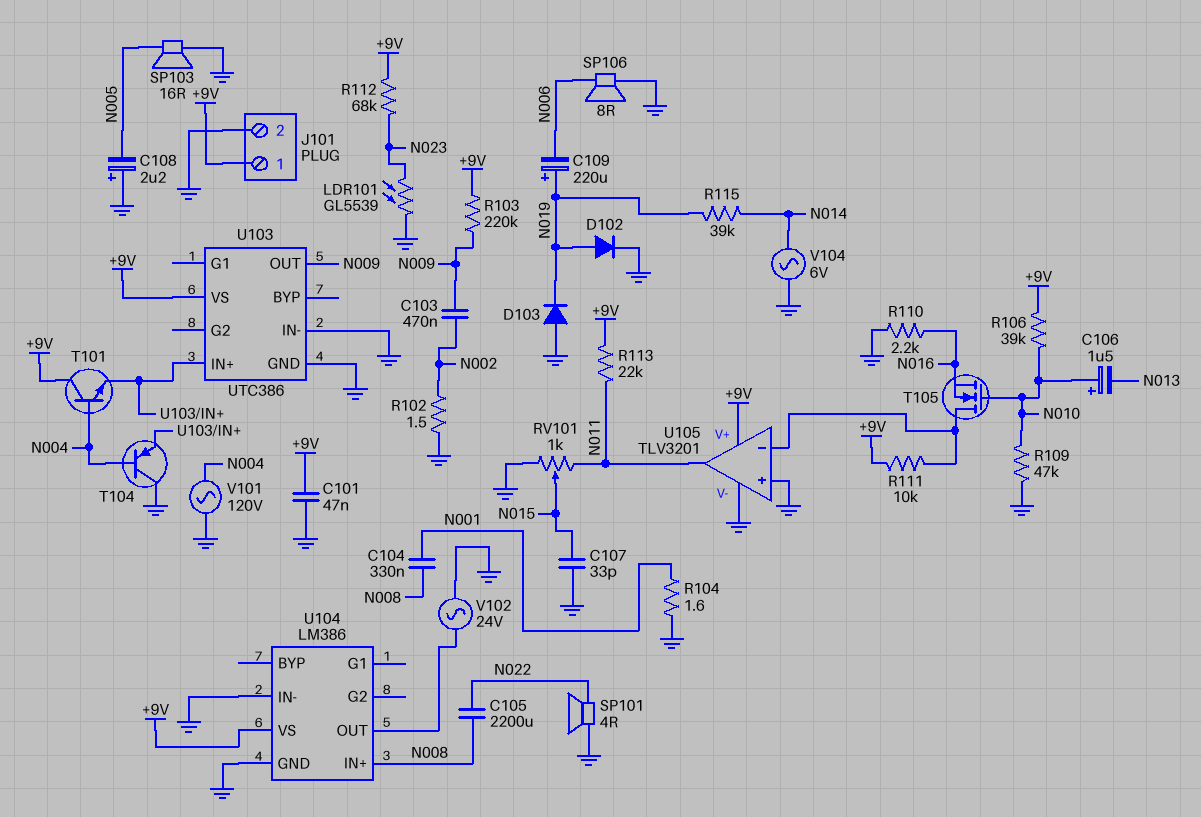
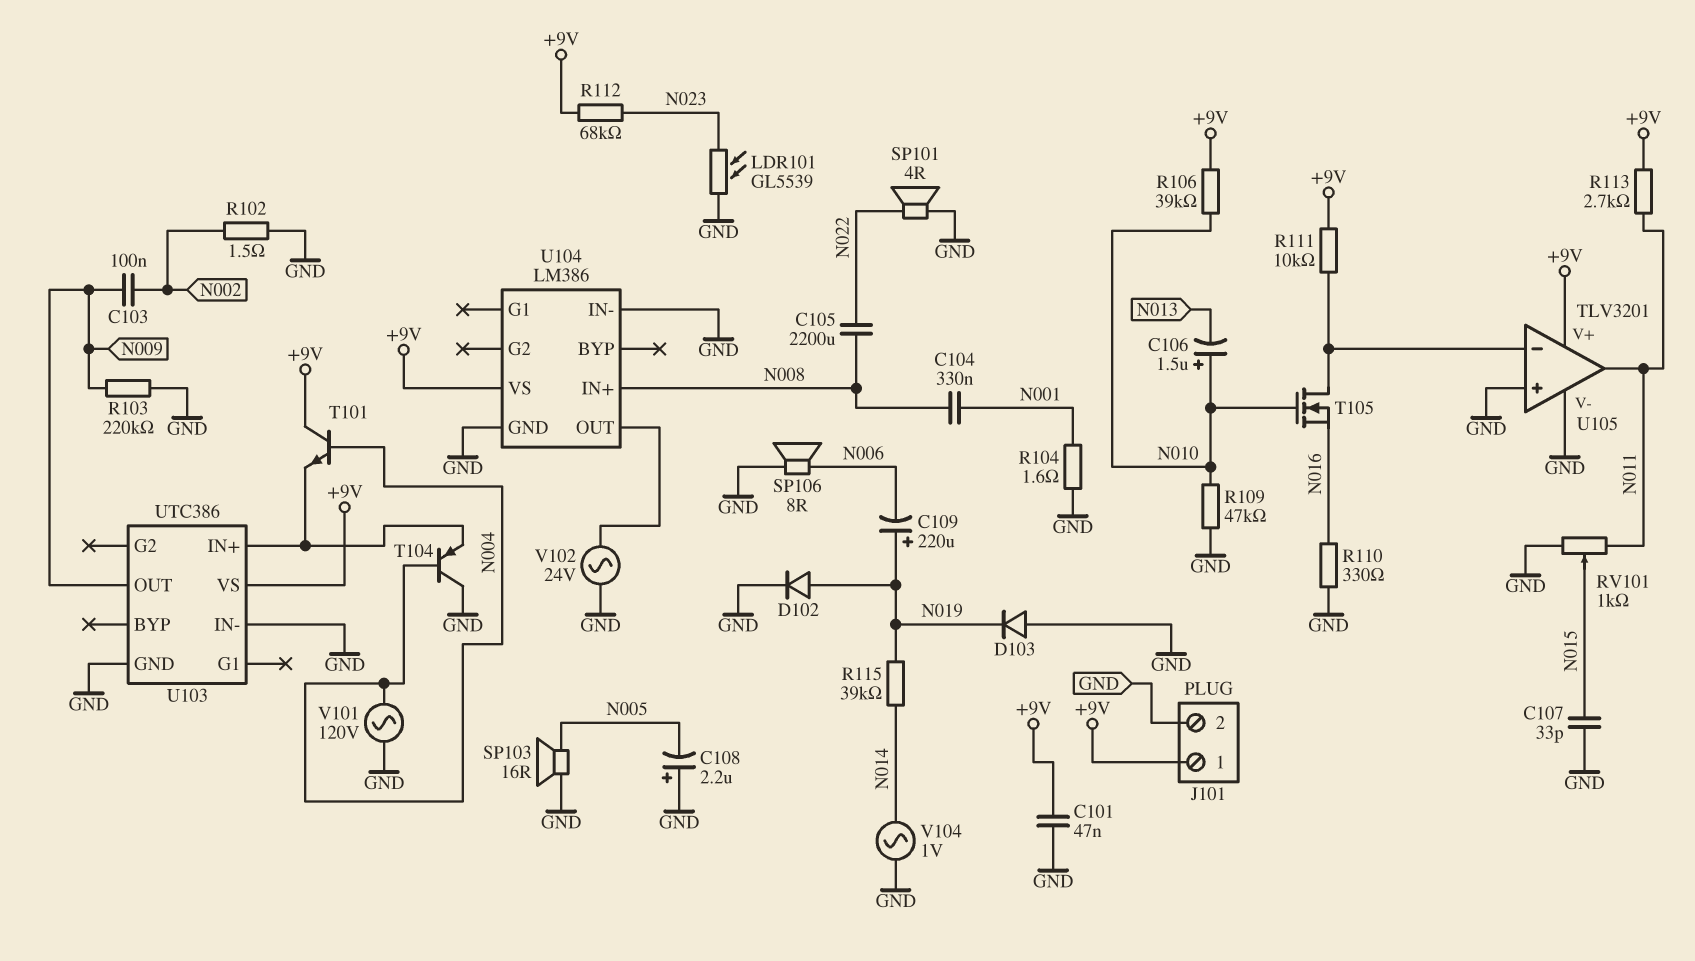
C103: 470nF (N002, N009) -> 100nF (N002, N009)
R103: 220k (+9V, N009) -> 220k (GND, N009)
R110: 2.2k (GND, N016) -> 330 (GND, N016)
R113: 22k (+9V, N011) -> 2.7k (+9V, N011)
V104: AC 6V (GND, N014) -> AC 1V (GND, N014)

